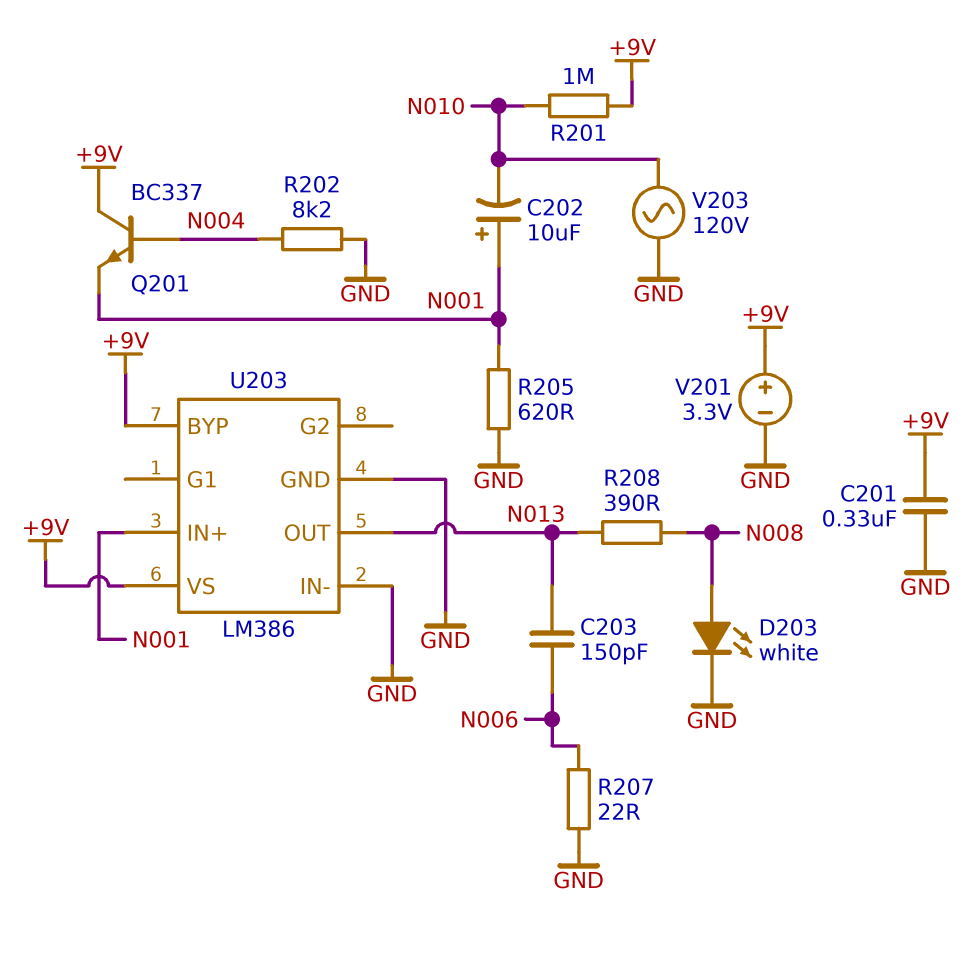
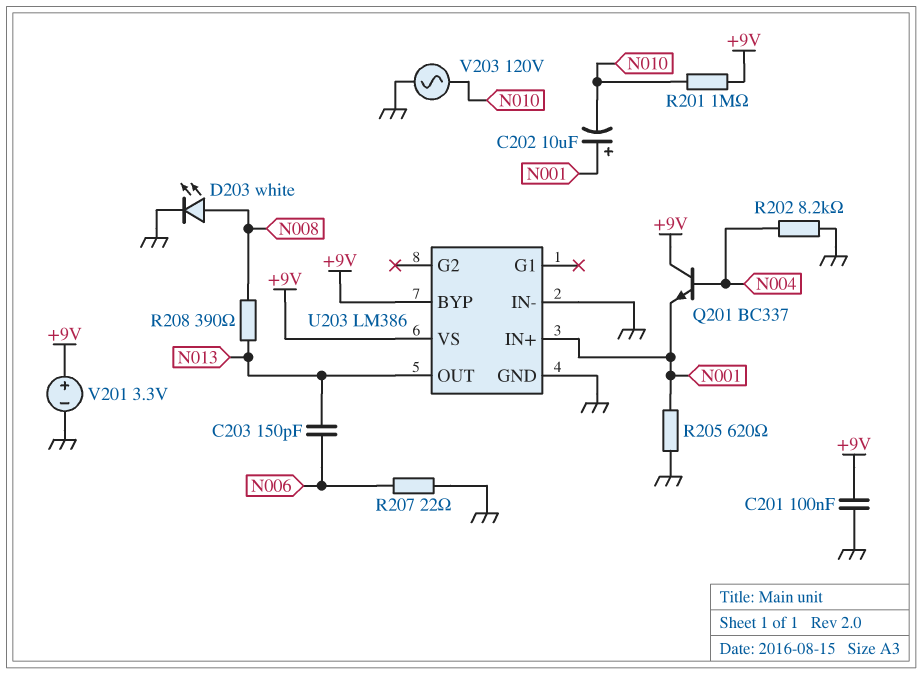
C201: 330nF (+9V, GND) -> 100nF (+9V, GND)

